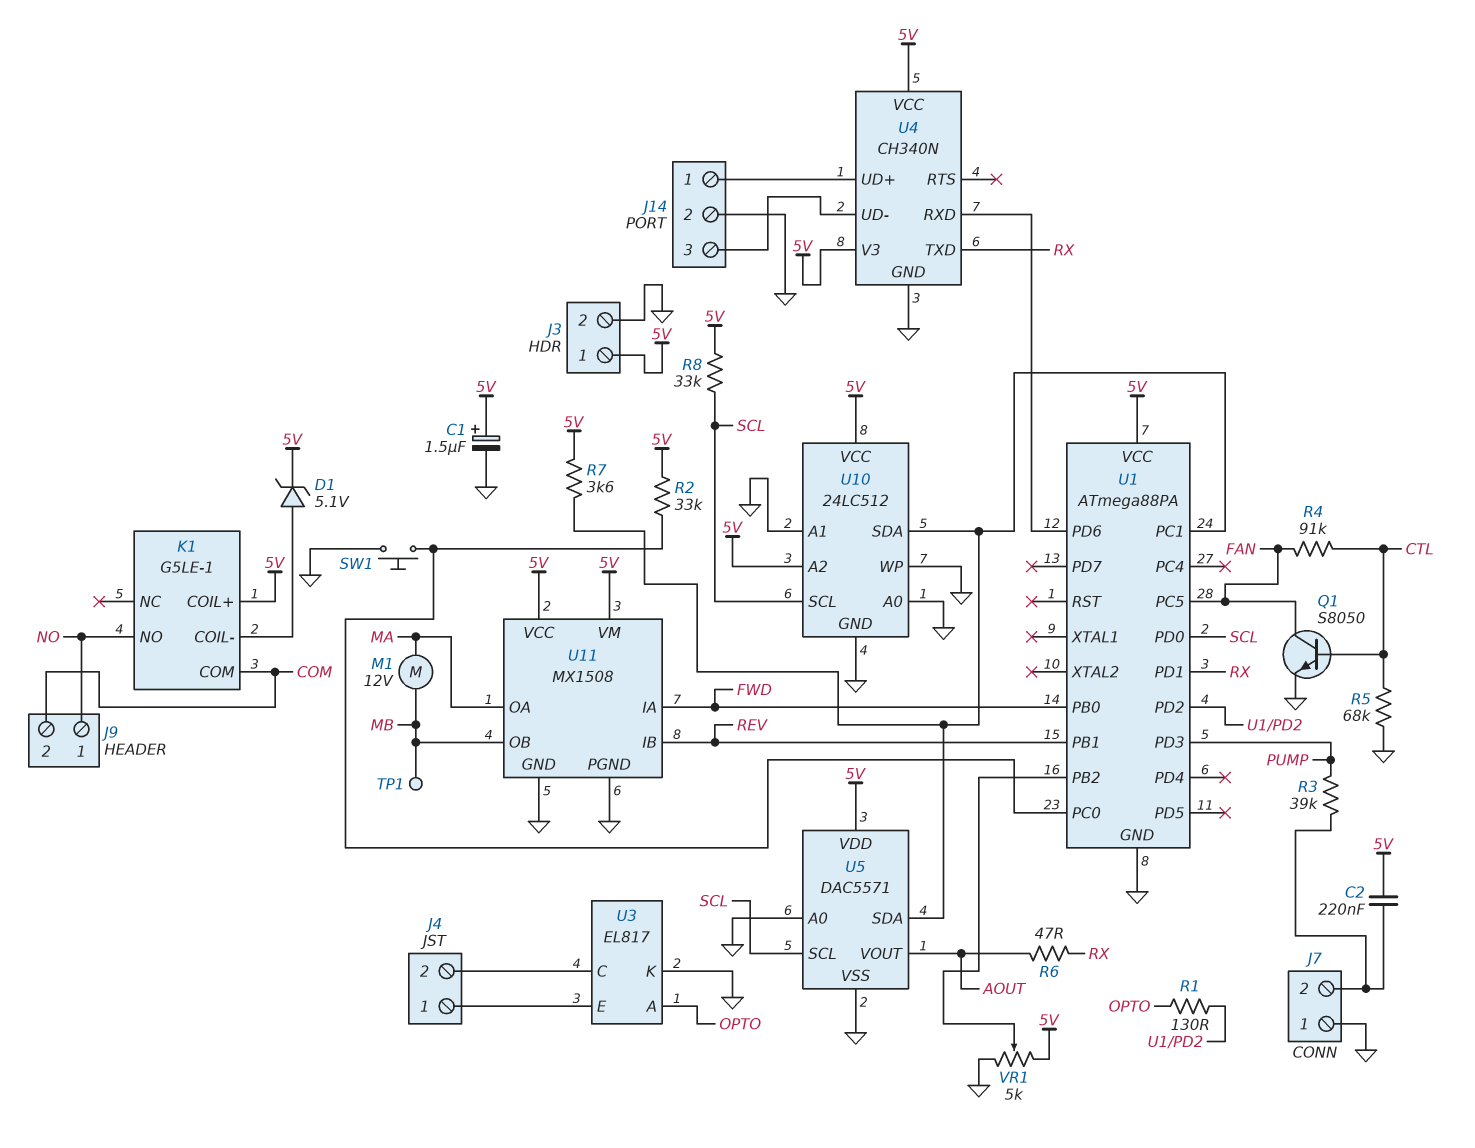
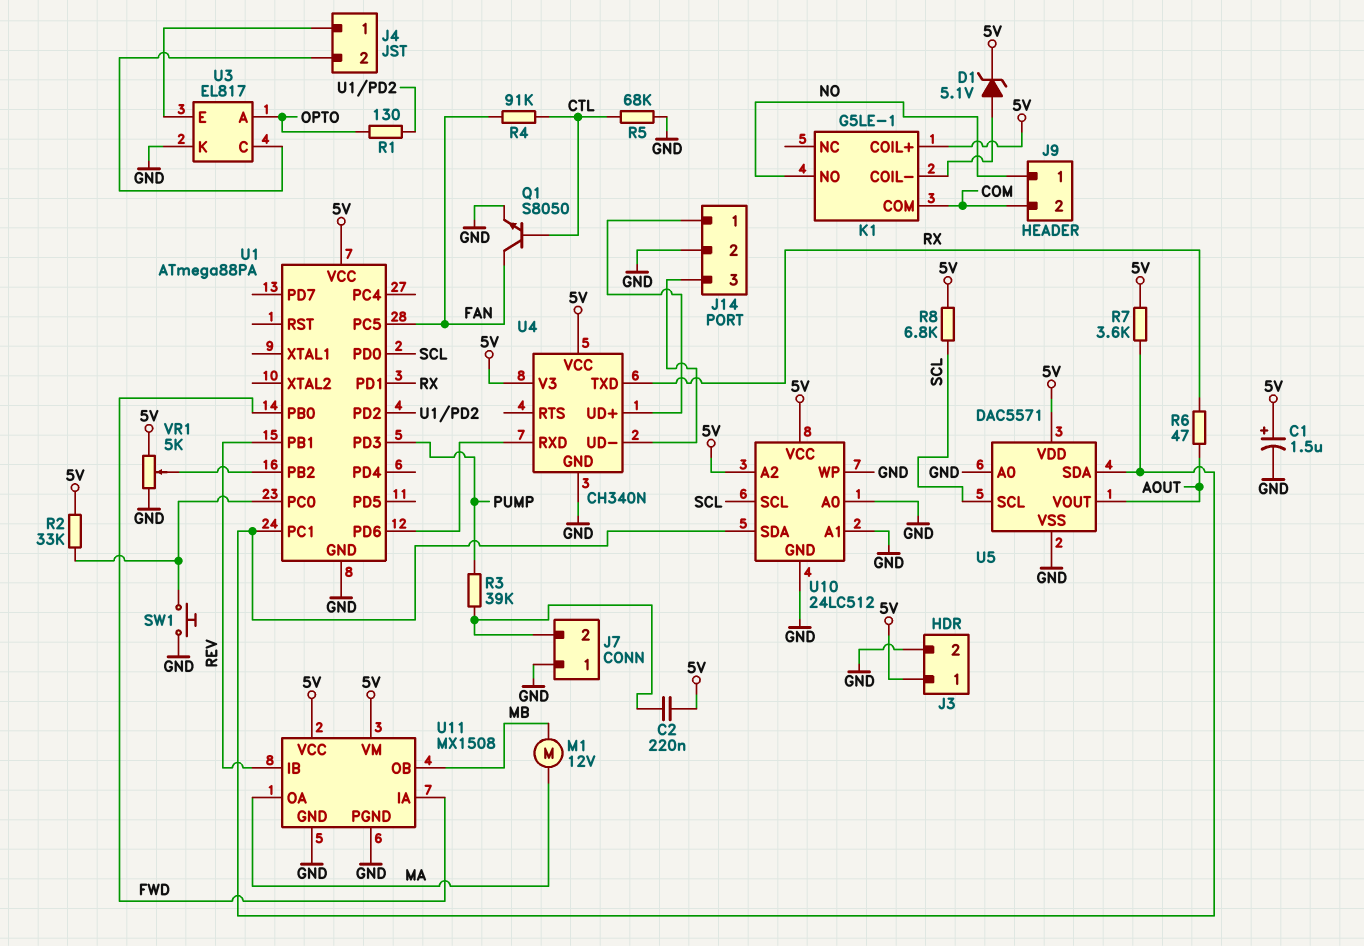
R8: 33k (5V, SCL) -> 6.8k (5V, SCL)
TP1: test point (MB) -> none

